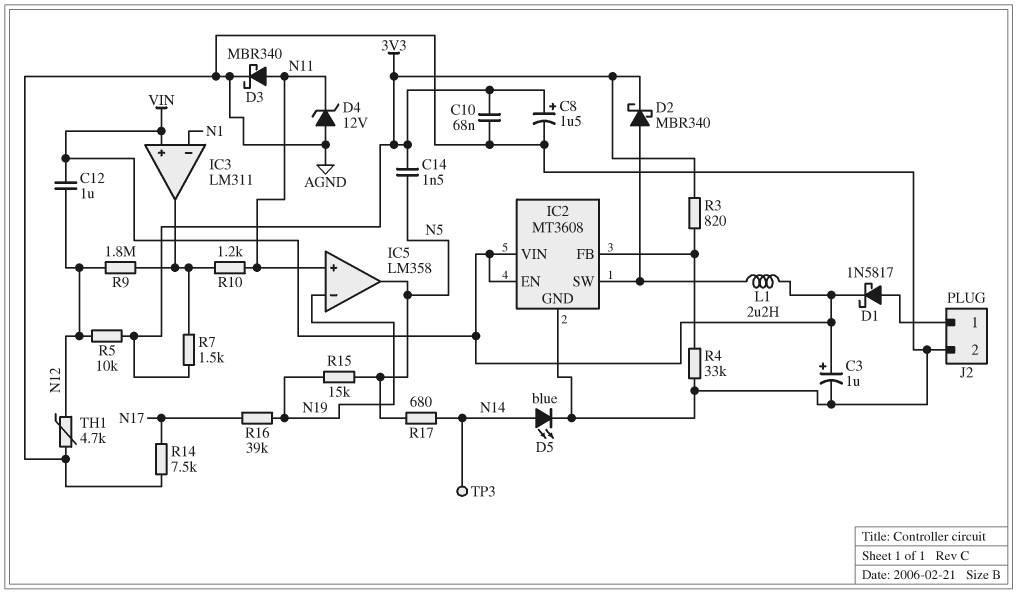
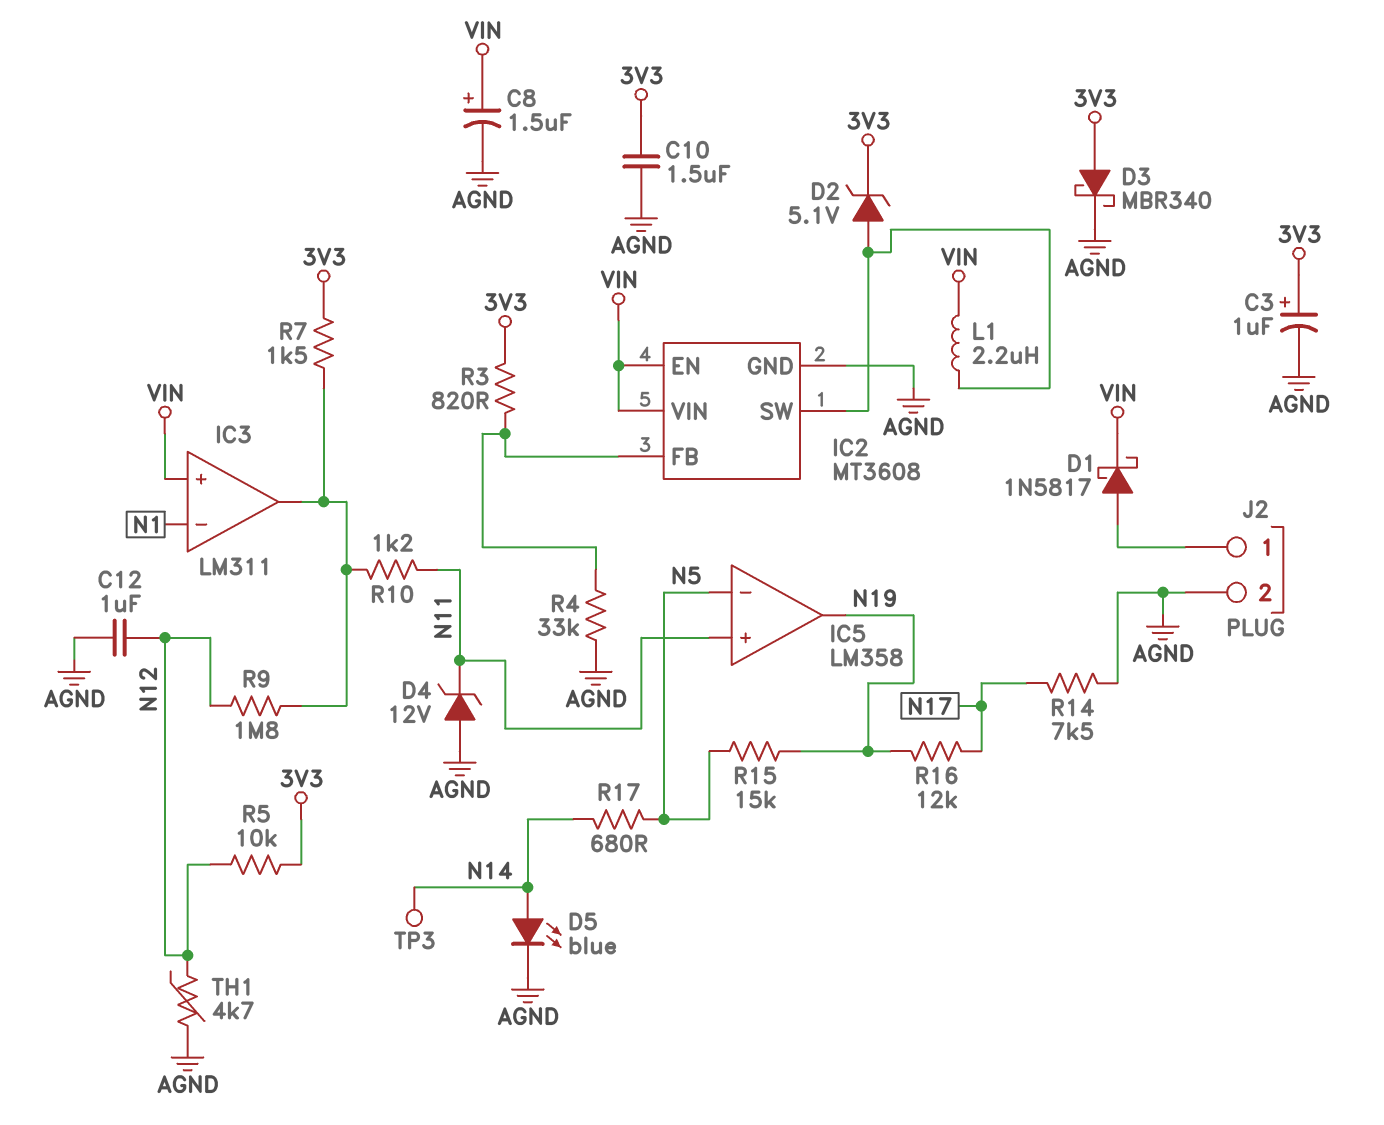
C3: 1uF (plus VIN, minus AGND) -> 1uF (plus 3V3, minus AGND)
C8: 1.5uF (plus 3V3, minus AGND) -> 1.5uF (plus VIN, minus AGND)
C10: 68nF (3V3, AGND) -> 1.5uF (3V3, AGND)
C12: 1uF (N12, VIN) -> 1uF (AGND, N12)
C14: 1.5nF (3V3, N5) -> none
D2: schottky MBR340 (A IC2/SW, K 3V3) -> zener 5.1V (A IC2/SW, K 3V3)
D3: schottky MBR340 (A N11, K AGND) -> schottky MBR340 (A 3V3, K AGND)
IC5 pin in-: N19 -> N5
IC5 pin out: N5 -> N19
R16: 39k (N17, N19) -> 12k (N17, N19)

